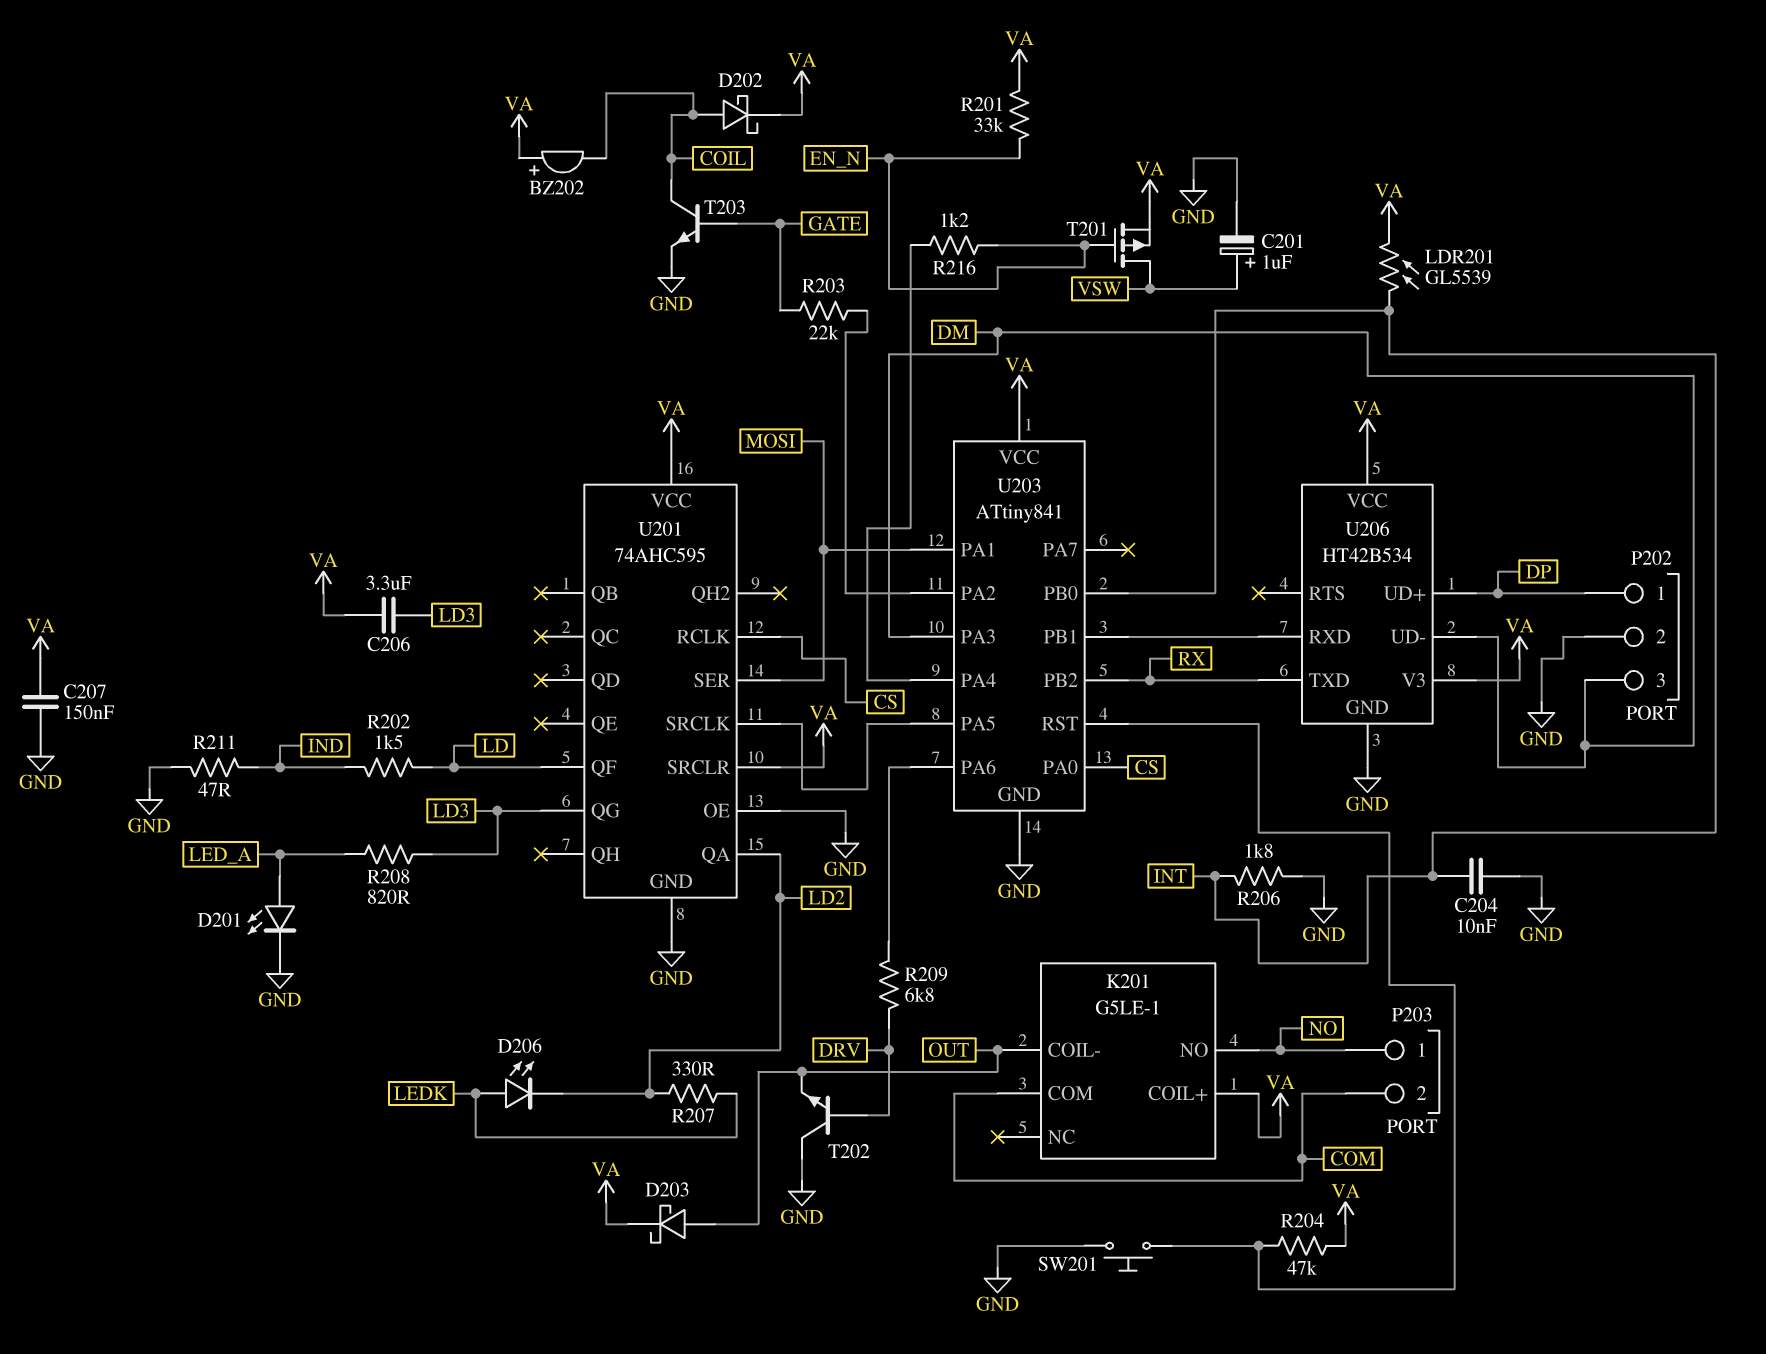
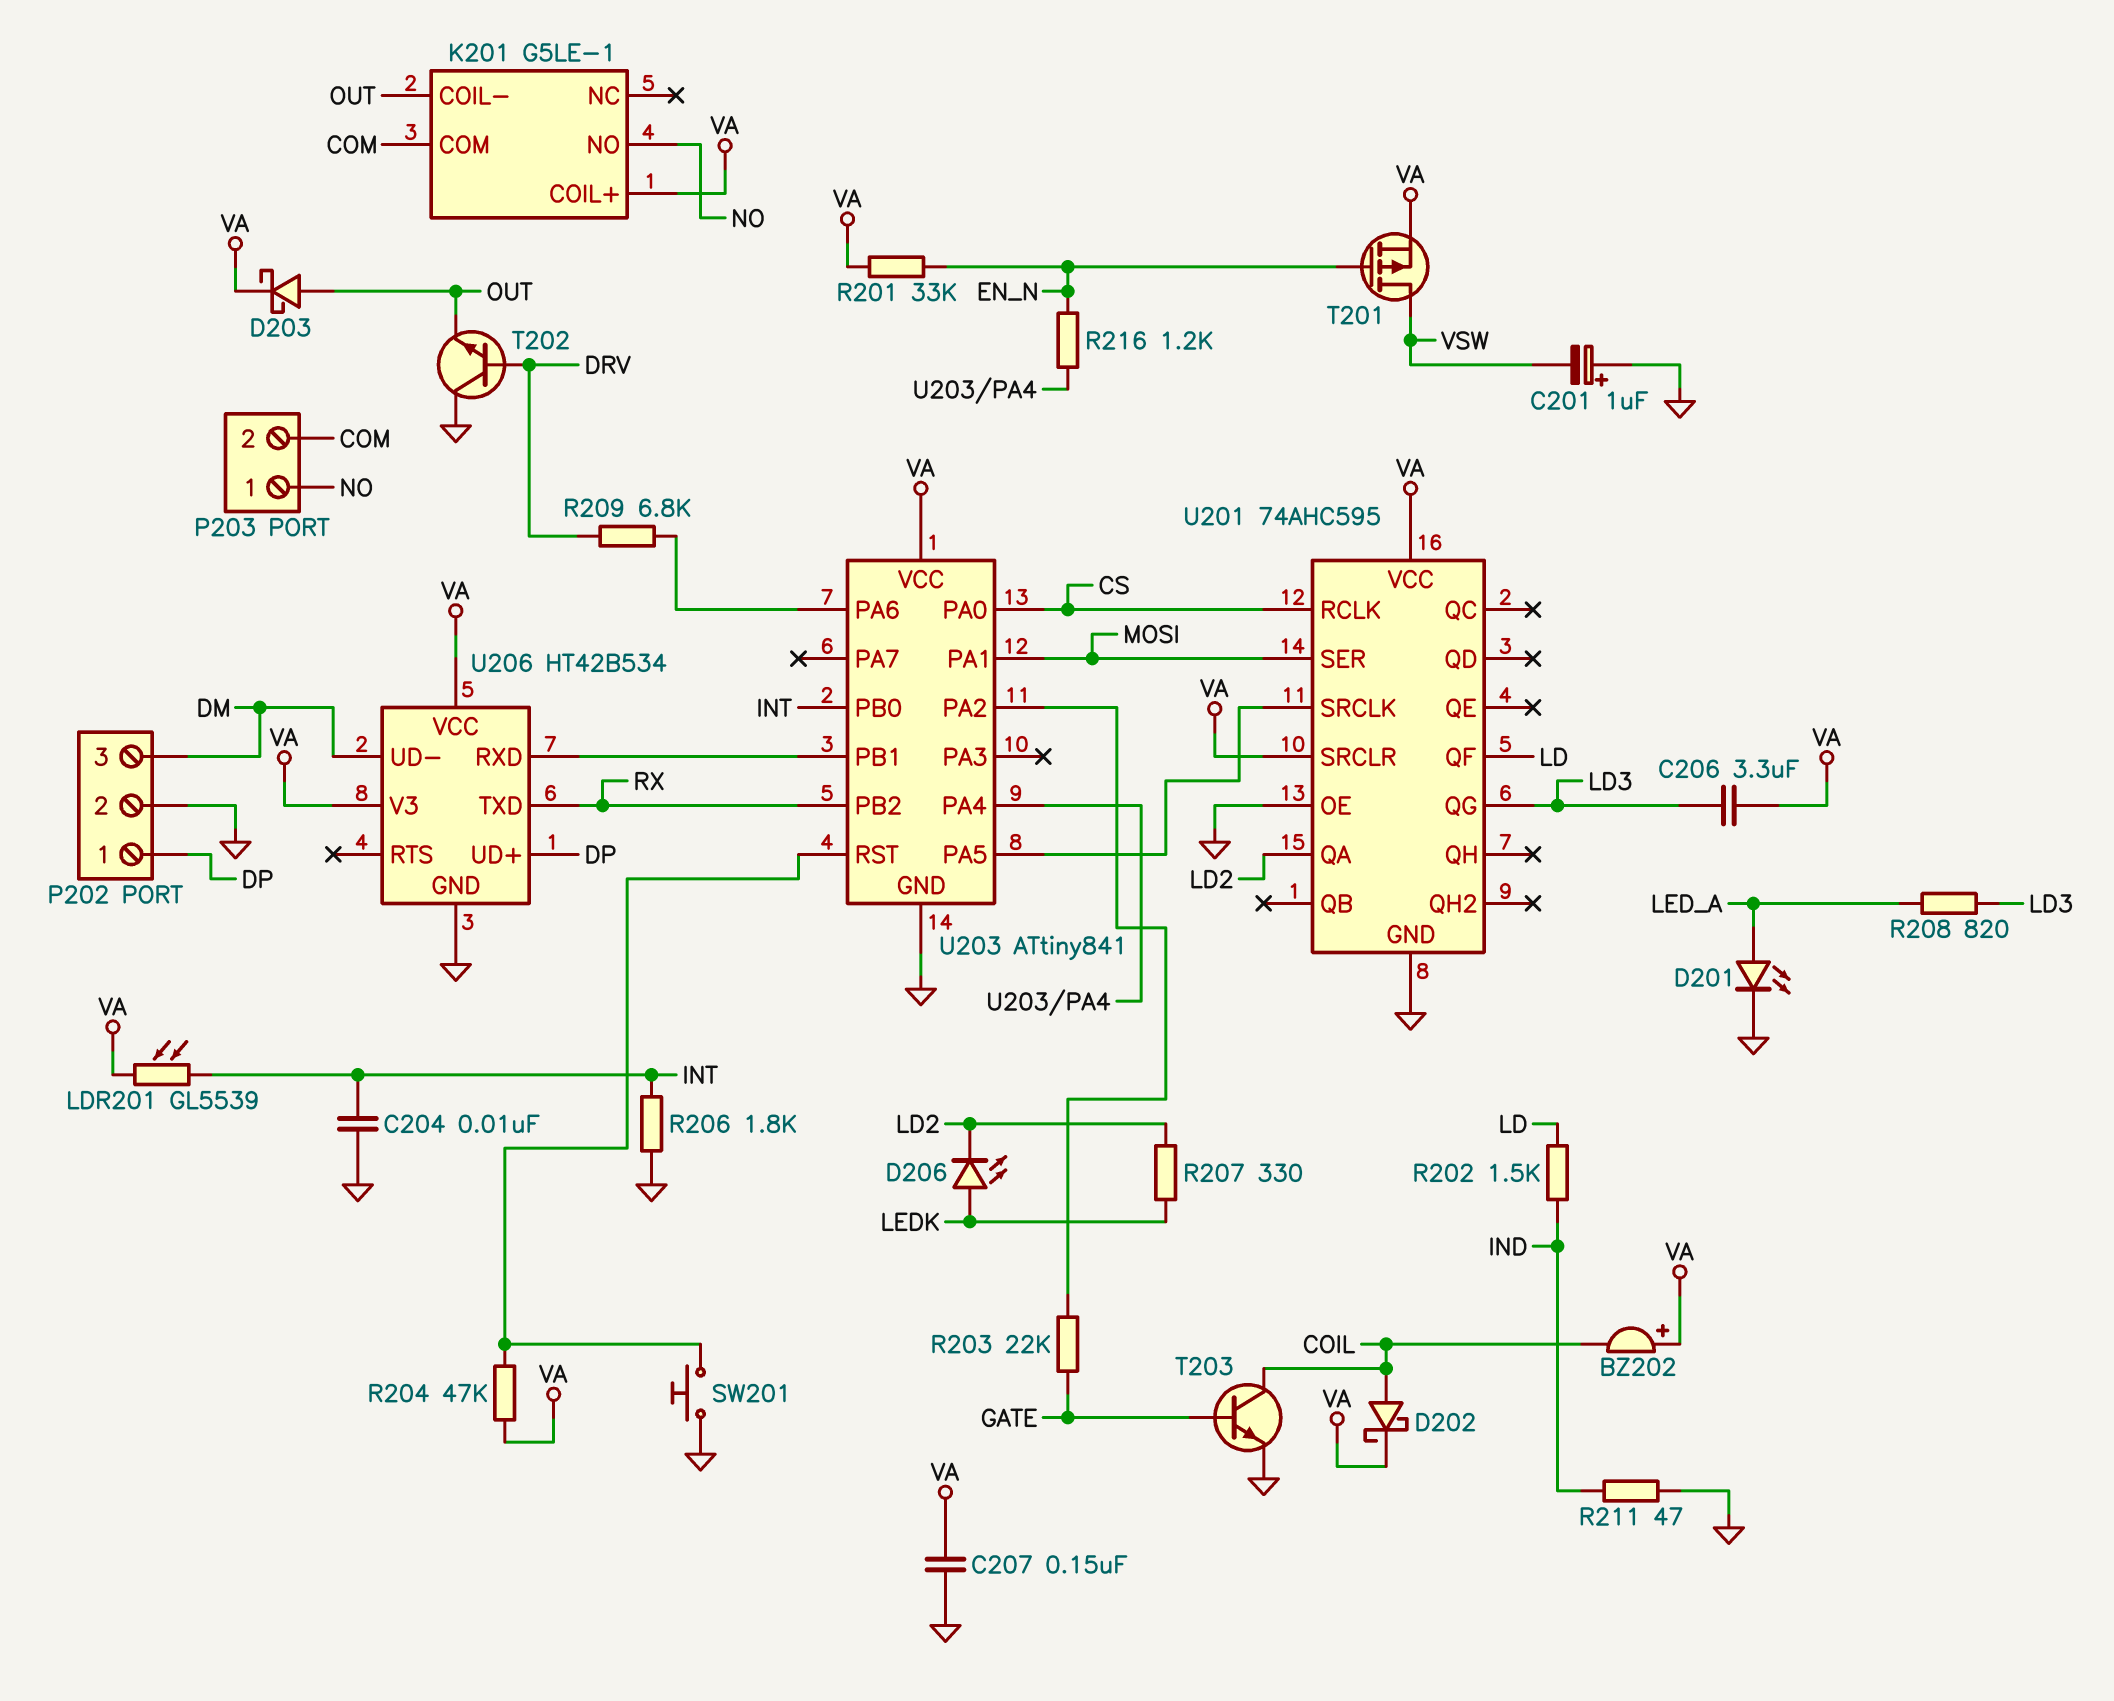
C201: 1uF (plus VSW, minus GND) -> 1uF (plus GND, minus VSW)
U203 pin PA3: DM -> none

